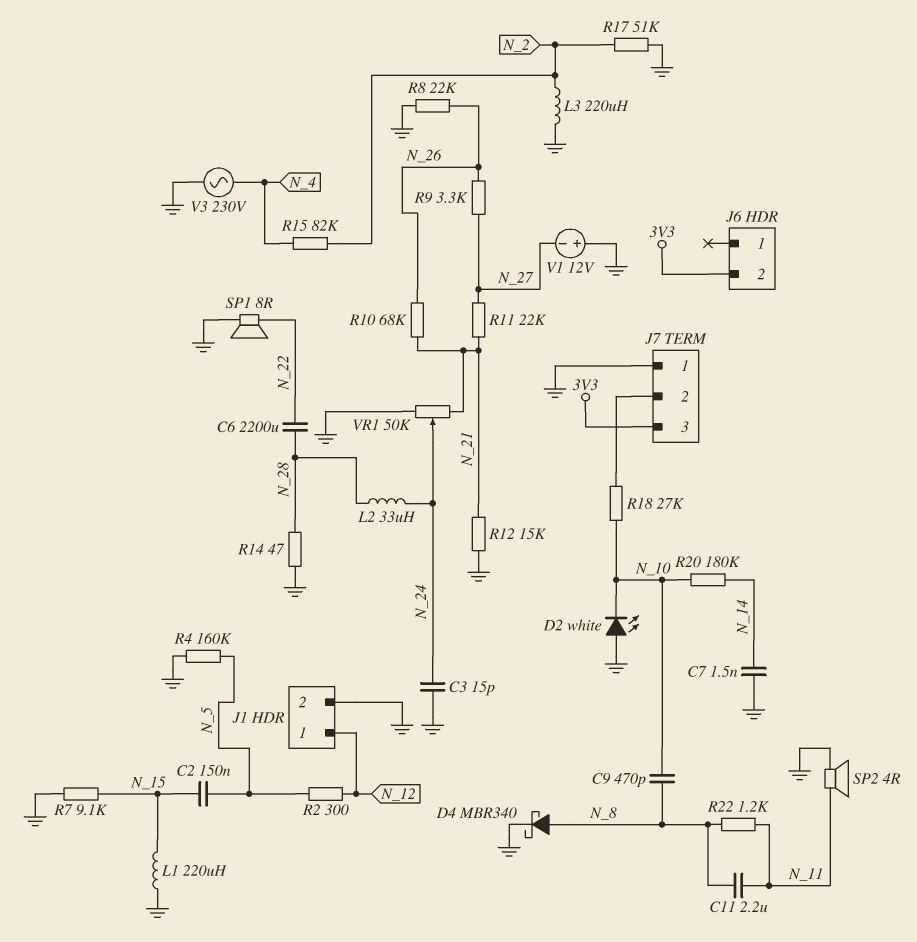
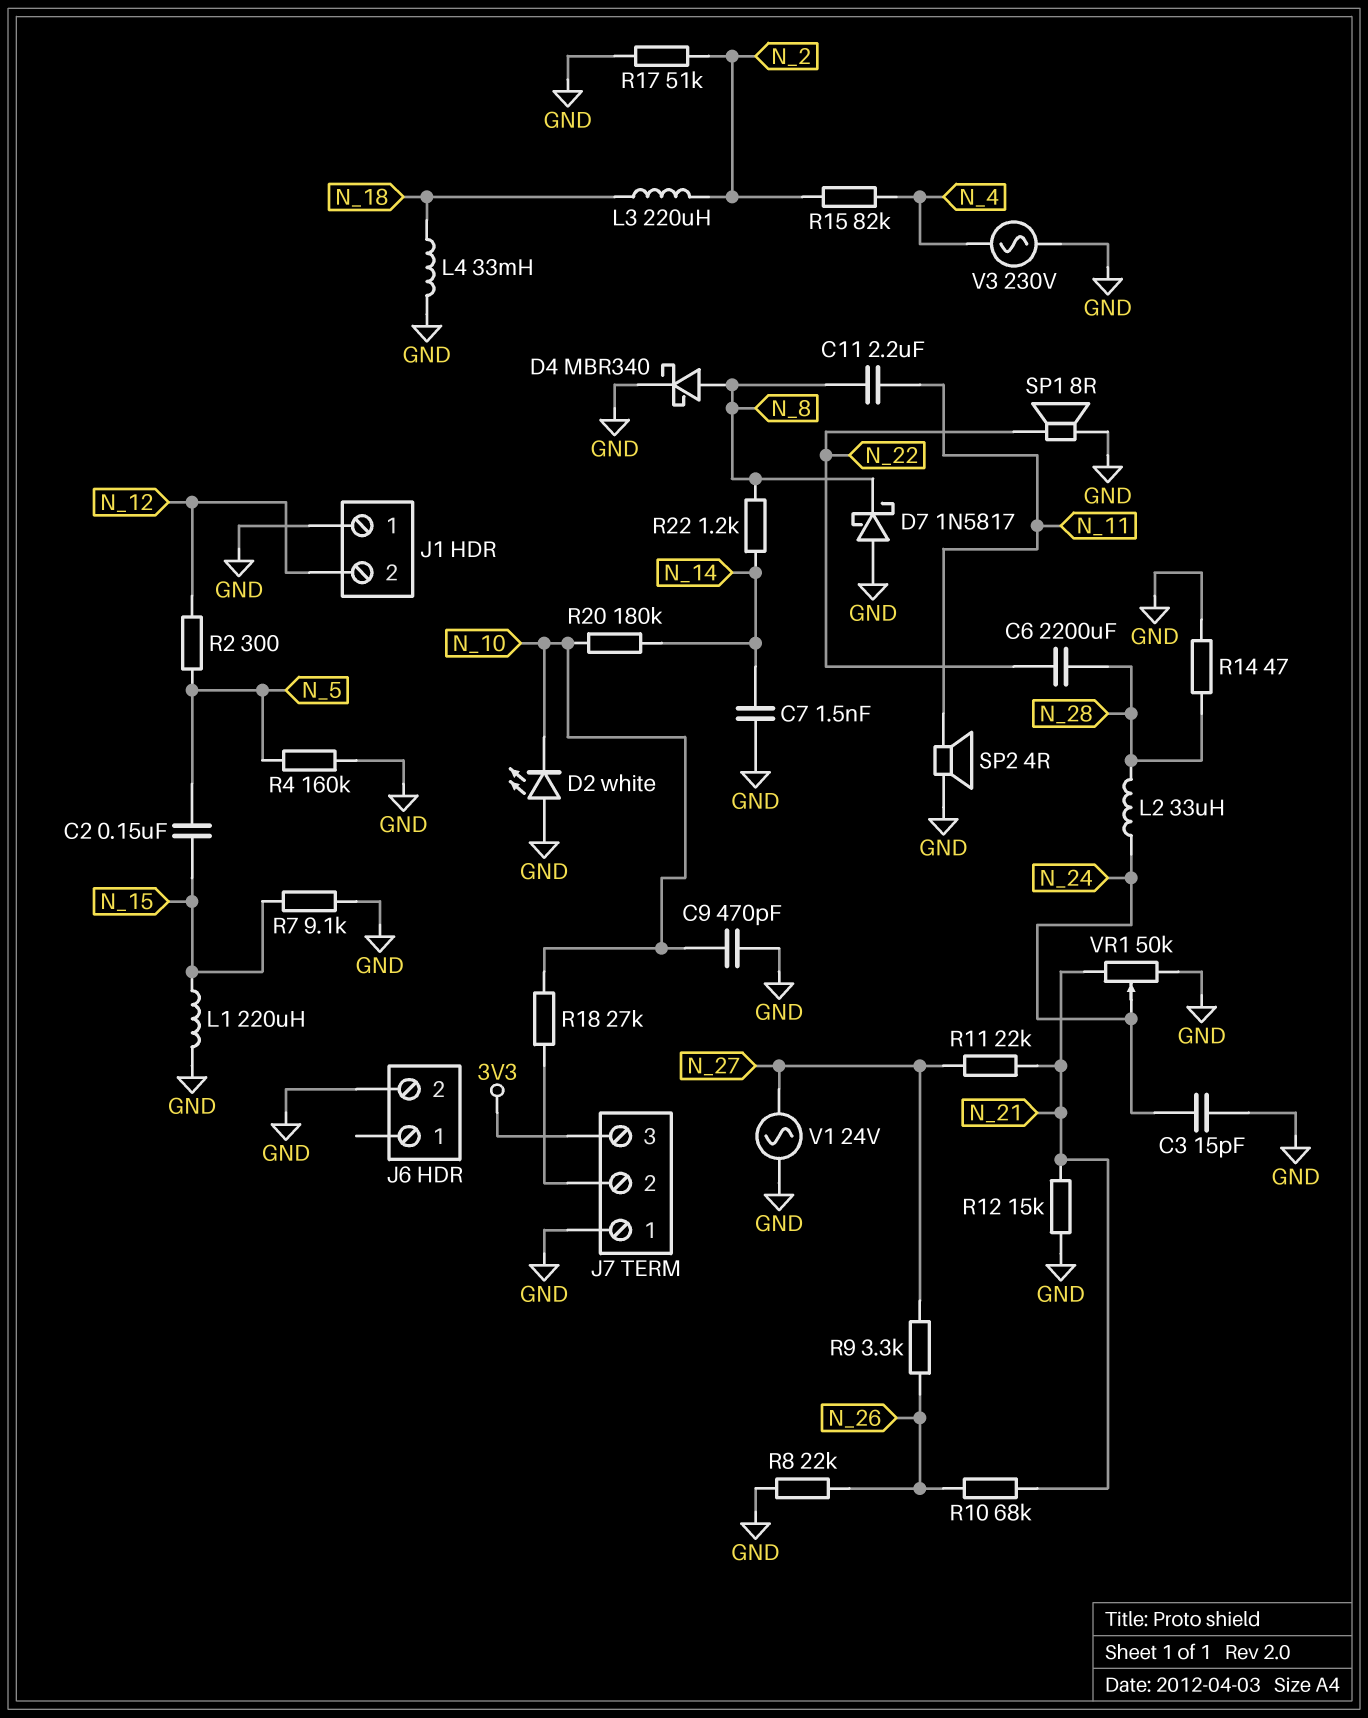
C9: 470pF (N_8, N_10) -> 470pF (GND, N_10)
D7: none -> schottky 1N5817 (A GND, K N_8)
J1 pin 1: N_12 -> GND
J1 pin 2: GND -> N_12
J6 pin 2: 3V3 -> GND
L3: 220uH (GND, N_2) -> 220uH (N_2, N_18)
L4: none -> 33mH (GND, N_18)
R22: 1.2k (N_8, N_11) -> 1.2k (N_8, N_14)
V1: 12V (plus GND, minus N_27) -> AC 24V (GND, N_27)

